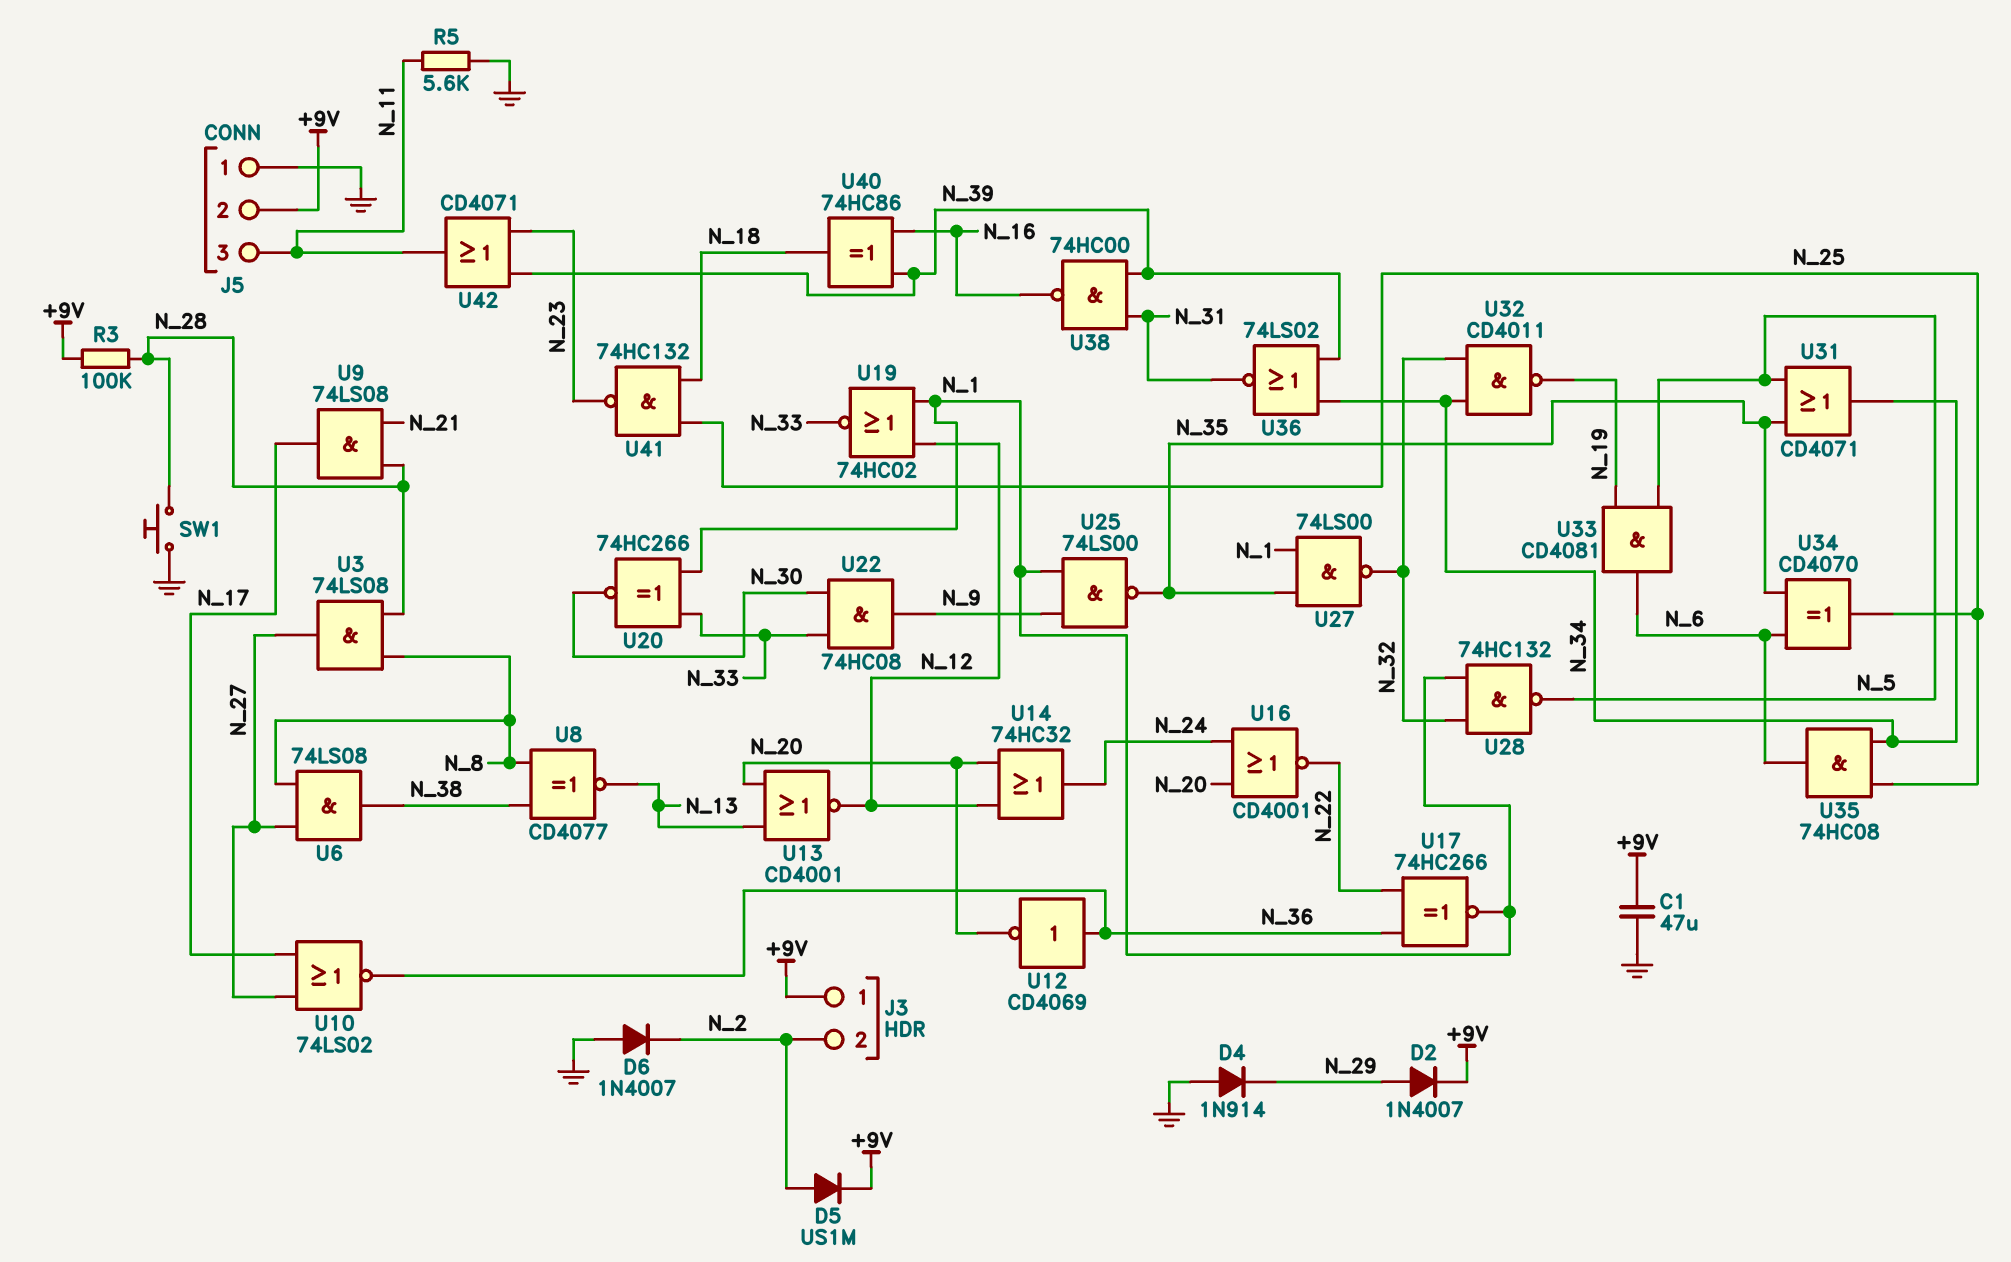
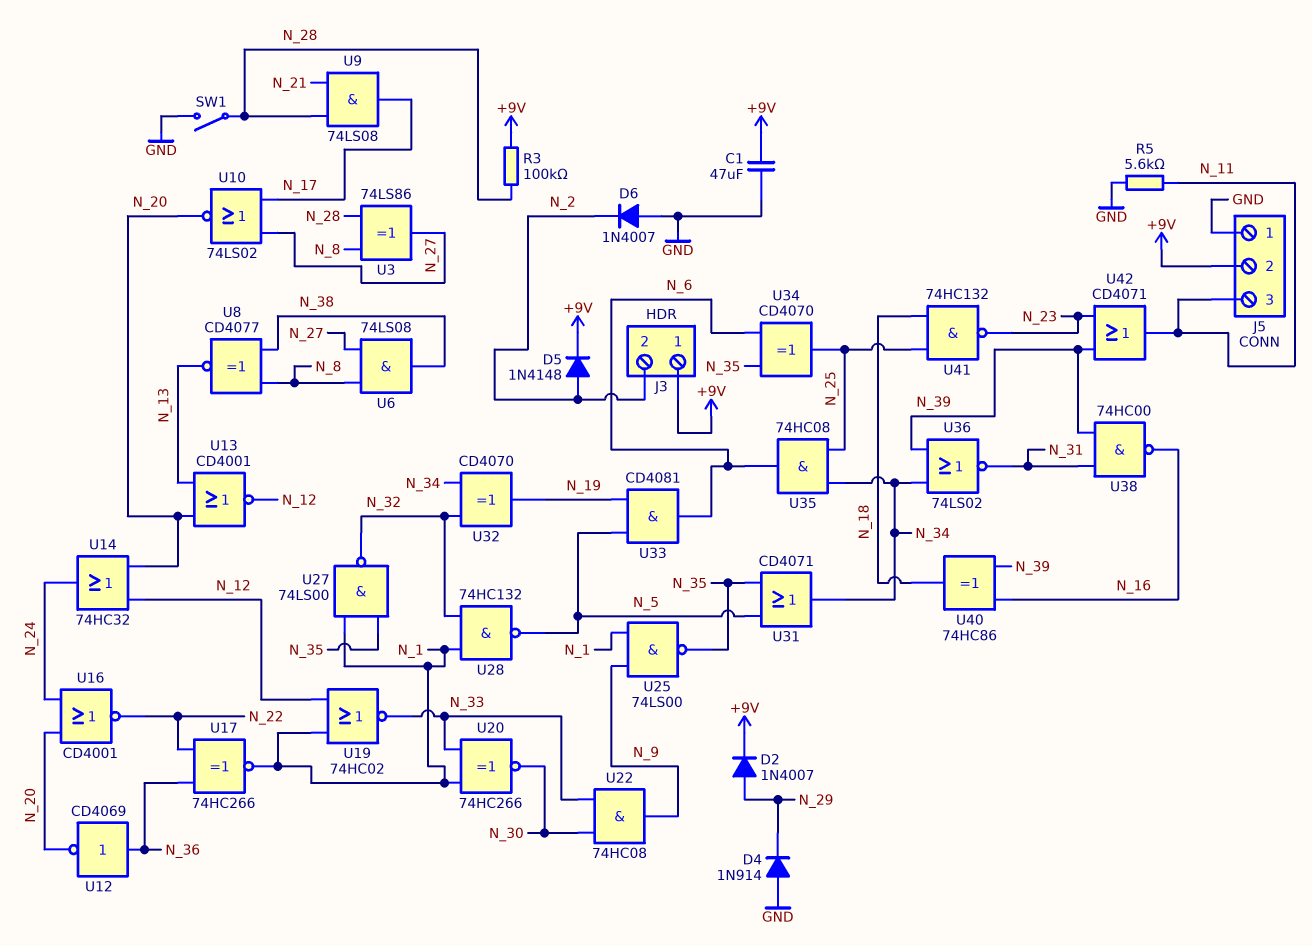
D5: diode US1M (A N_2, K +9V) -> diode 1N4148 (A N_2, K +9V)
SW1: button (GND, N_28) -> switch (GND, N_28)
U3: AND 74LS08 (in N_8, in N_28, out N_27) -> XOR 74LS86 (in N_8, in N_28, out N_27)
U10: NOR 74LS02 (in N_17, in N_27, out N_36) -> NOR 74LS02 (in N_17, in N_27, out N_20)
U32: NAND CD4011 (in N_32, in N_34, out N_19) -> XOR CD4070 (in N_32, in N_34, out N_19)

